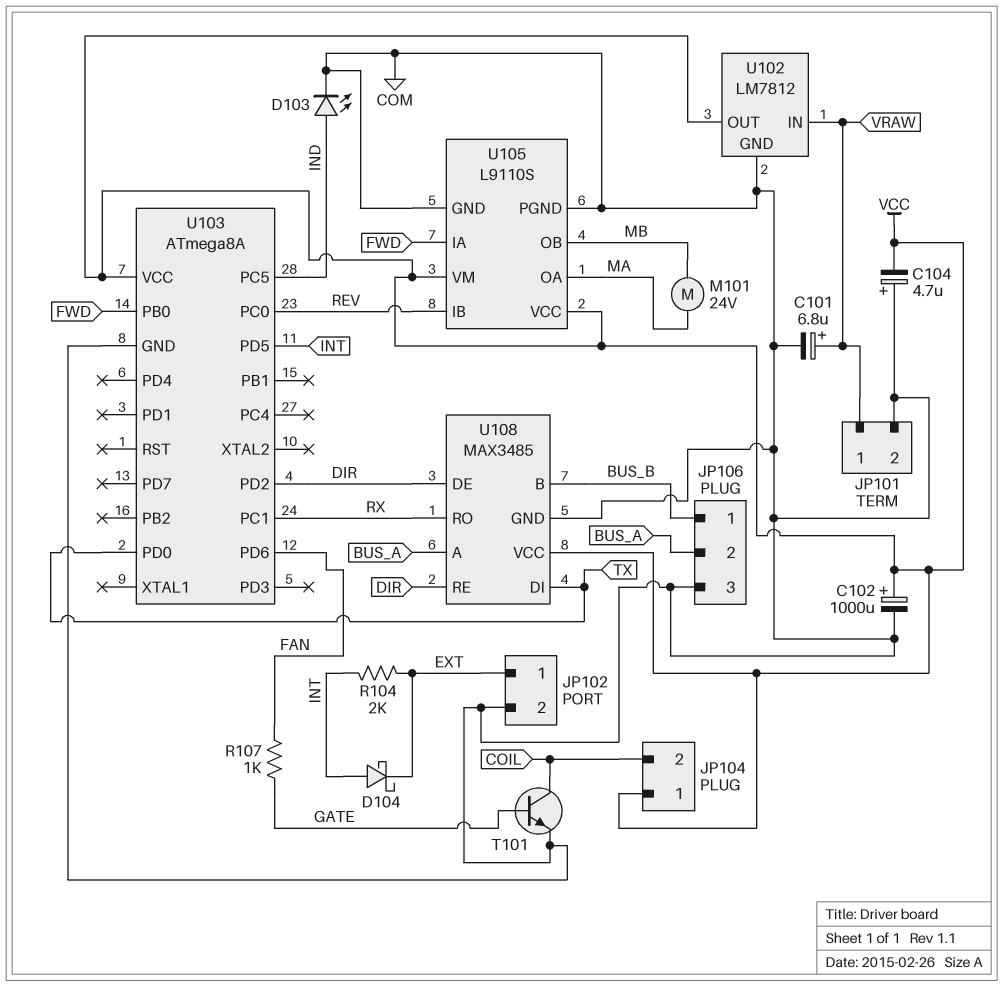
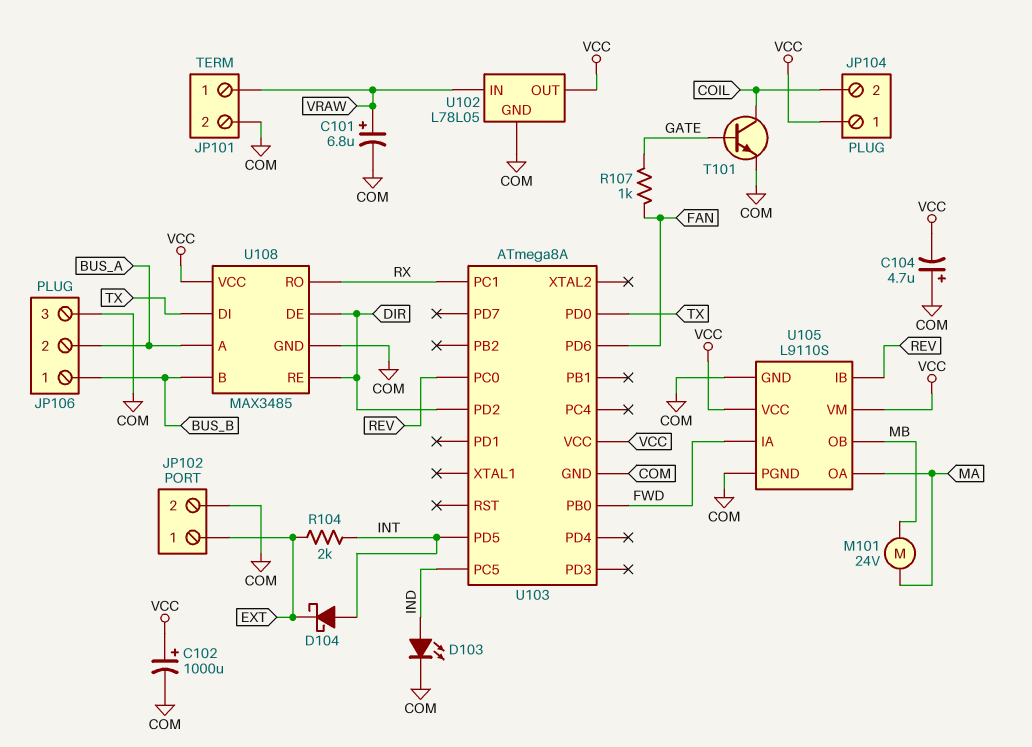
U102: LM7812 -> L78L05

